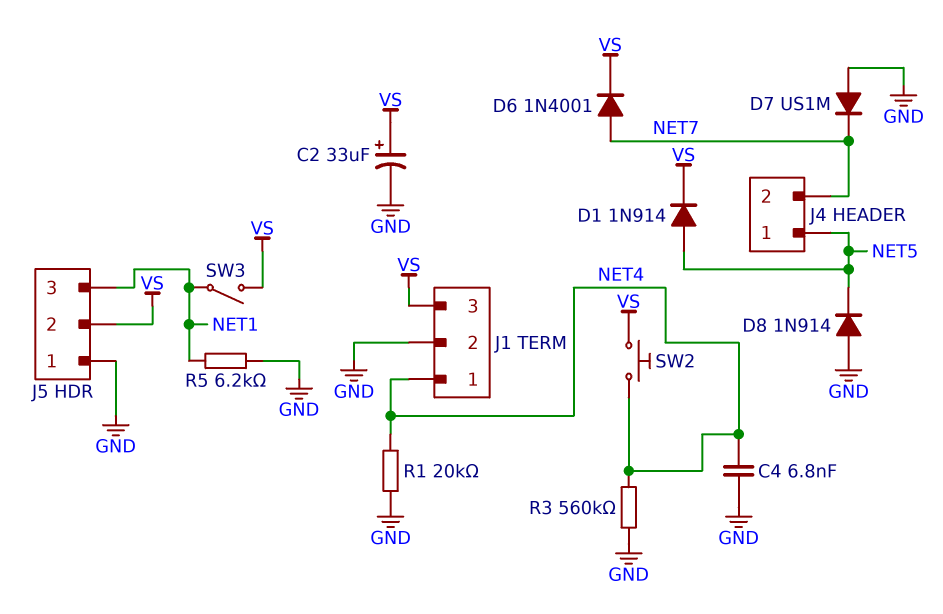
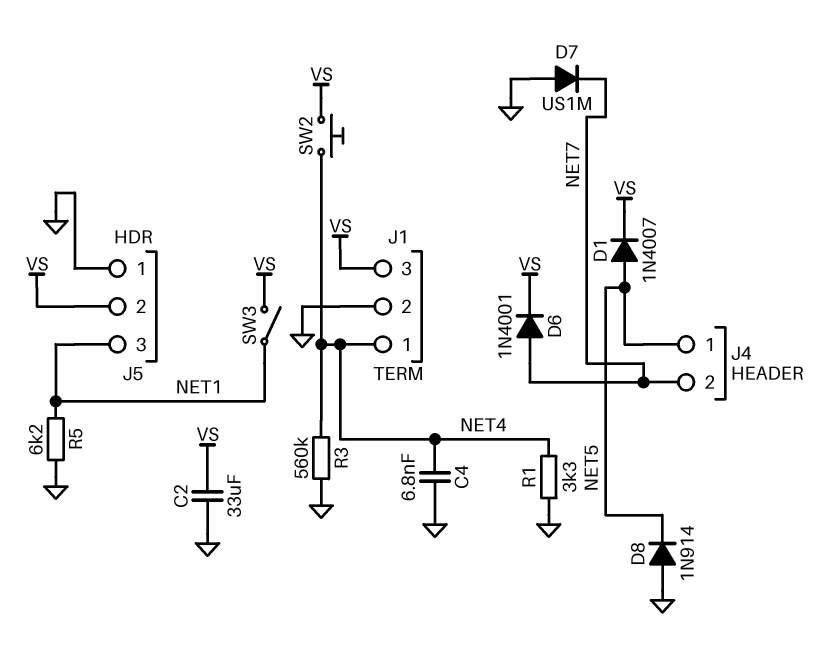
C2: 33uF (plus VS, minus GND) -> 33uF (GND, VS)
D1: diode 1N914 (A NET5, K VS) -> diode 1N4007 (A NET5, K VS)
R1: 20k (GND, NET4) -> 3.3k (GND, NET4)

